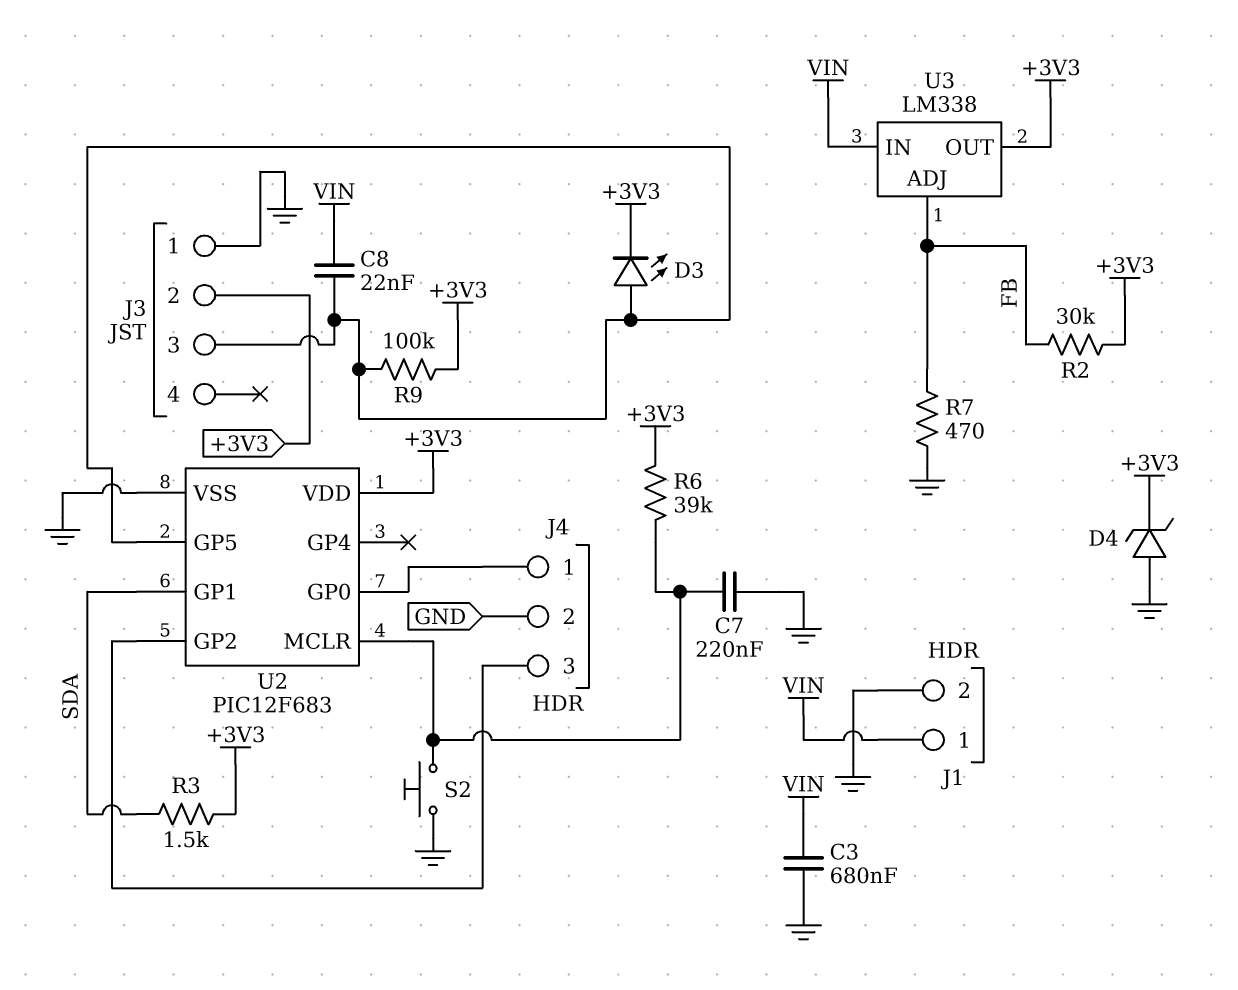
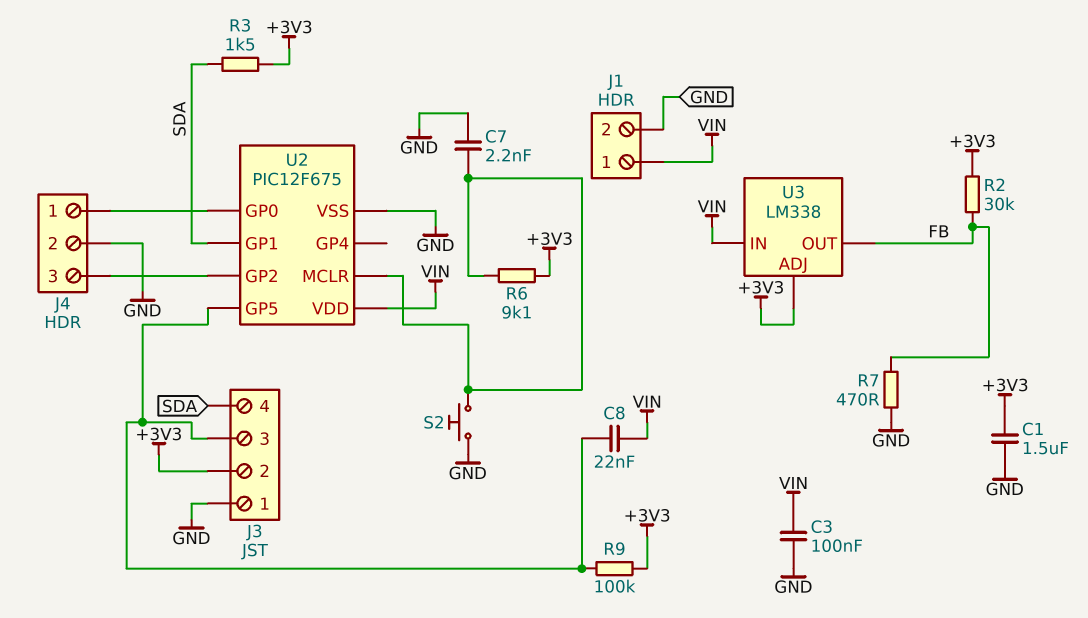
C1: none -> 1.5uF (+3V3, GND)
C3: 680nF (GND, VIN) -> 100nF (GND, VIN)
C7: 220nF (GND, U2/MCLR) -> 2.2nF (GND, U2/MCLR)
D3: LED (A J3/3, K +3V3) -> none
D4: zener (A GND, K +3V3) -> none
J3 pin 4: none -> SDA
R6: 39k (+3V3, U2/MCLR) -> 9.1k (+3V3, U2/MCLR)
U2: PIC12F683 -> PIC12F675
U2 pin VDD: +3V3 -> VIN
U3 pin ADJ: FB -> +3V3
U3 pin OUT: +3V3 -> FB

